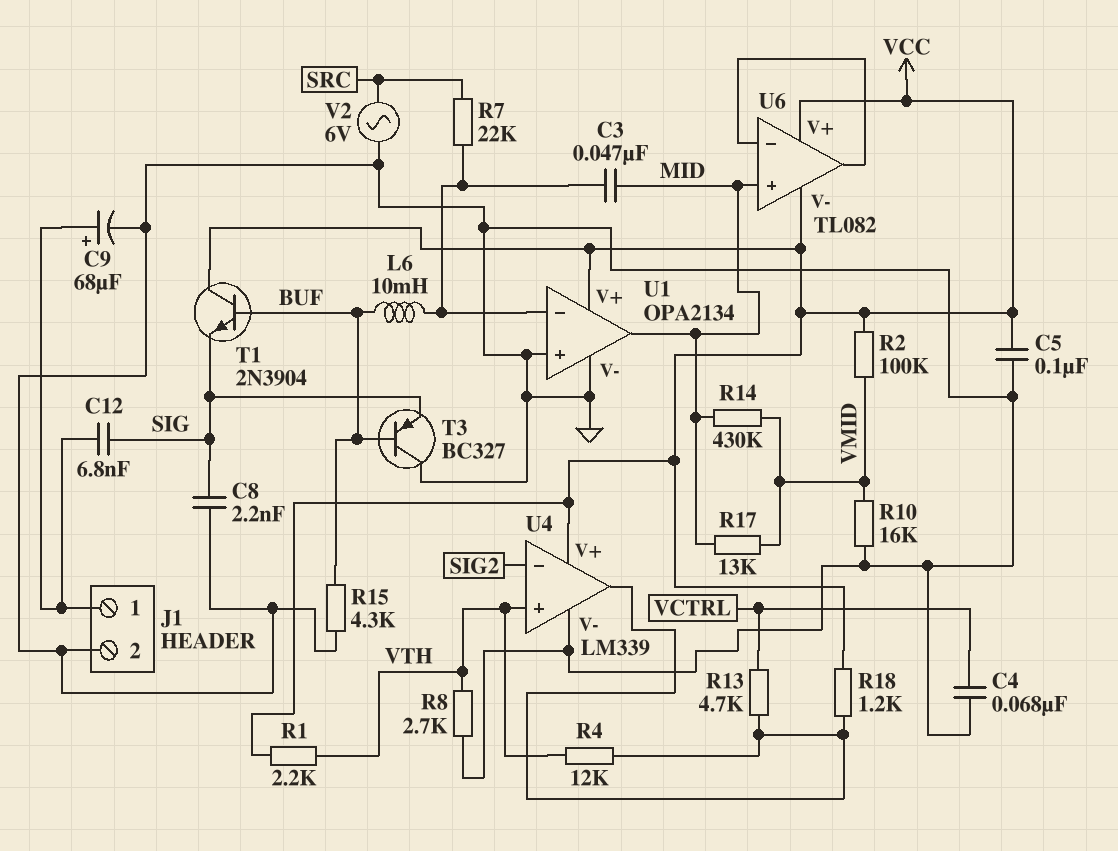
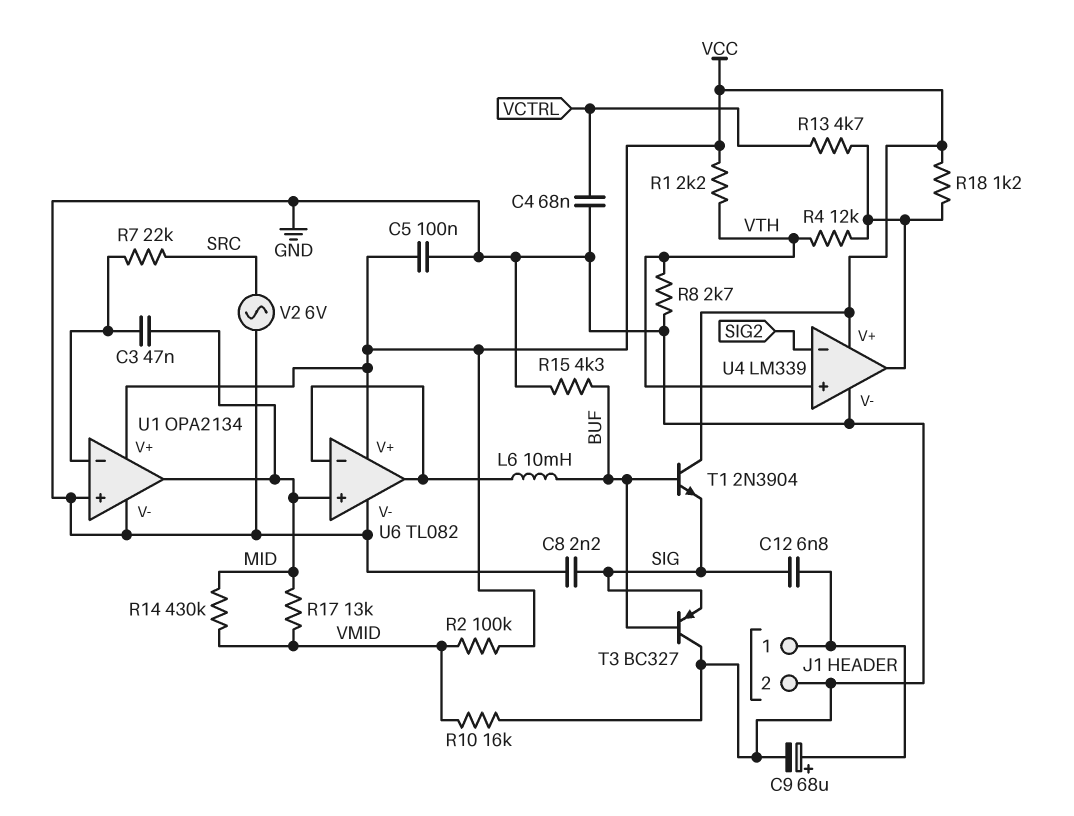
L6: 10mH (BUF, U1/in-) -> 10mH (BUF, U6/in-)
U6 pin V-: VCC -> GND

